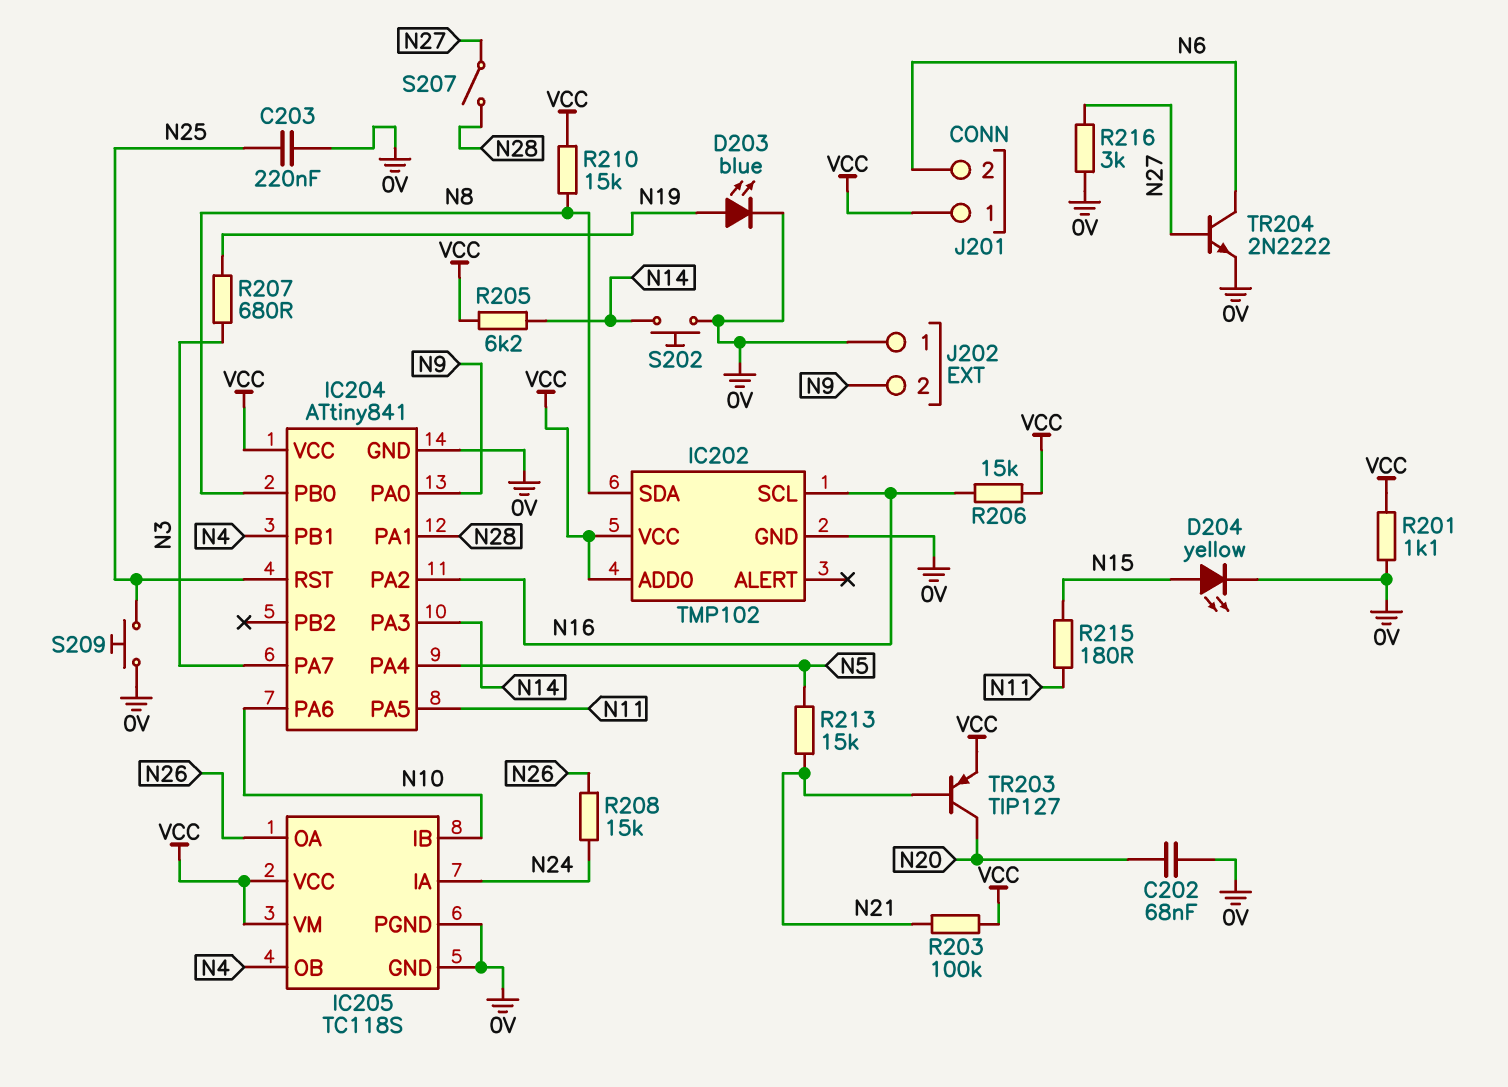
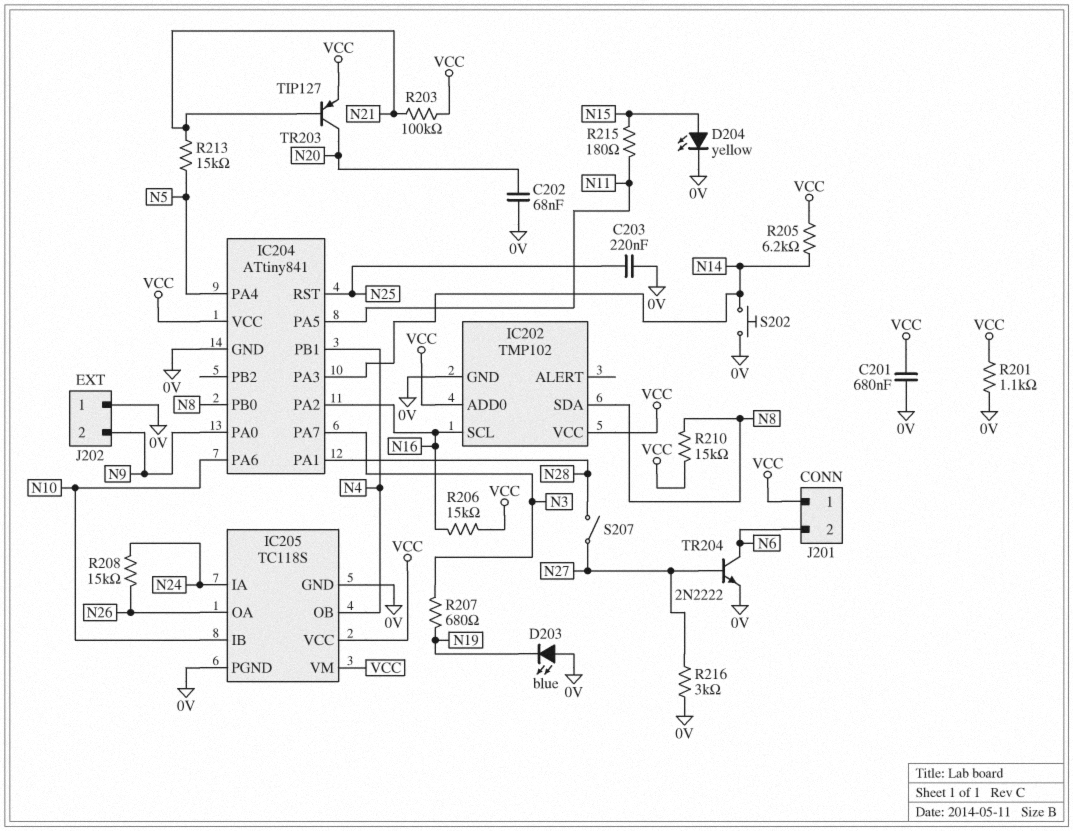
C201: none -> 680nF (0V, VCC)
D203: LED blue (A N19, K 0V) -> LED blue (A 0V, K N19)
S209: button (0V, N25) -> none

